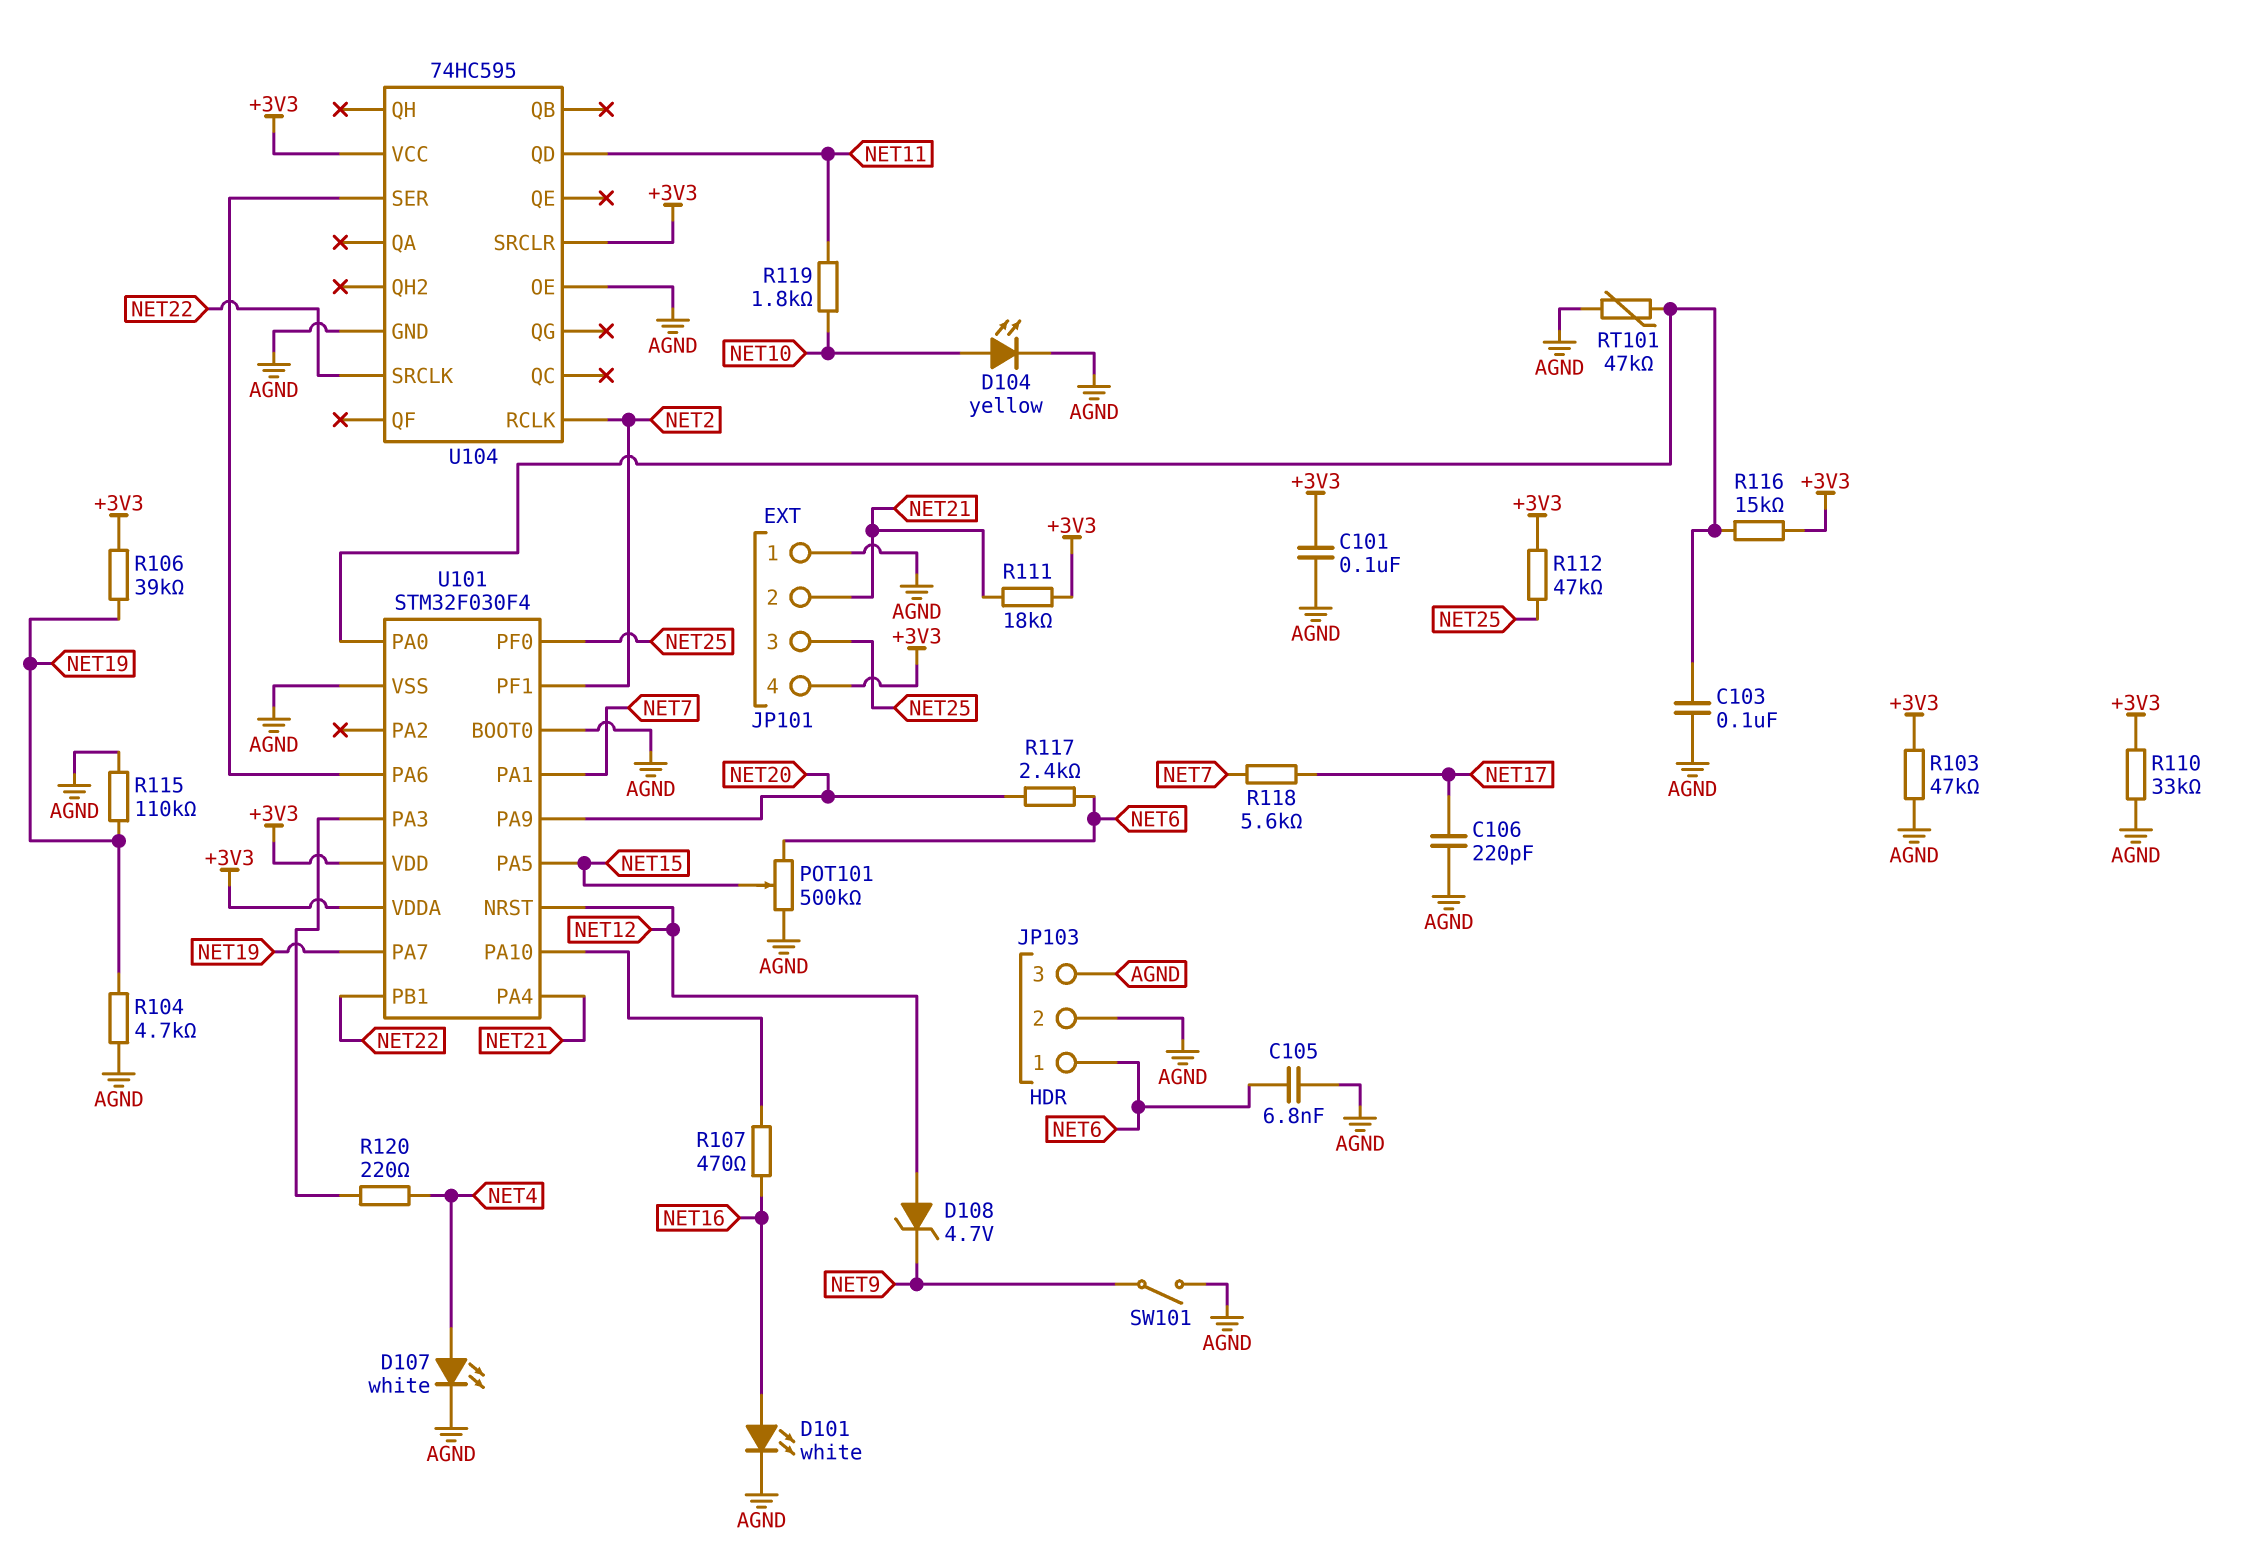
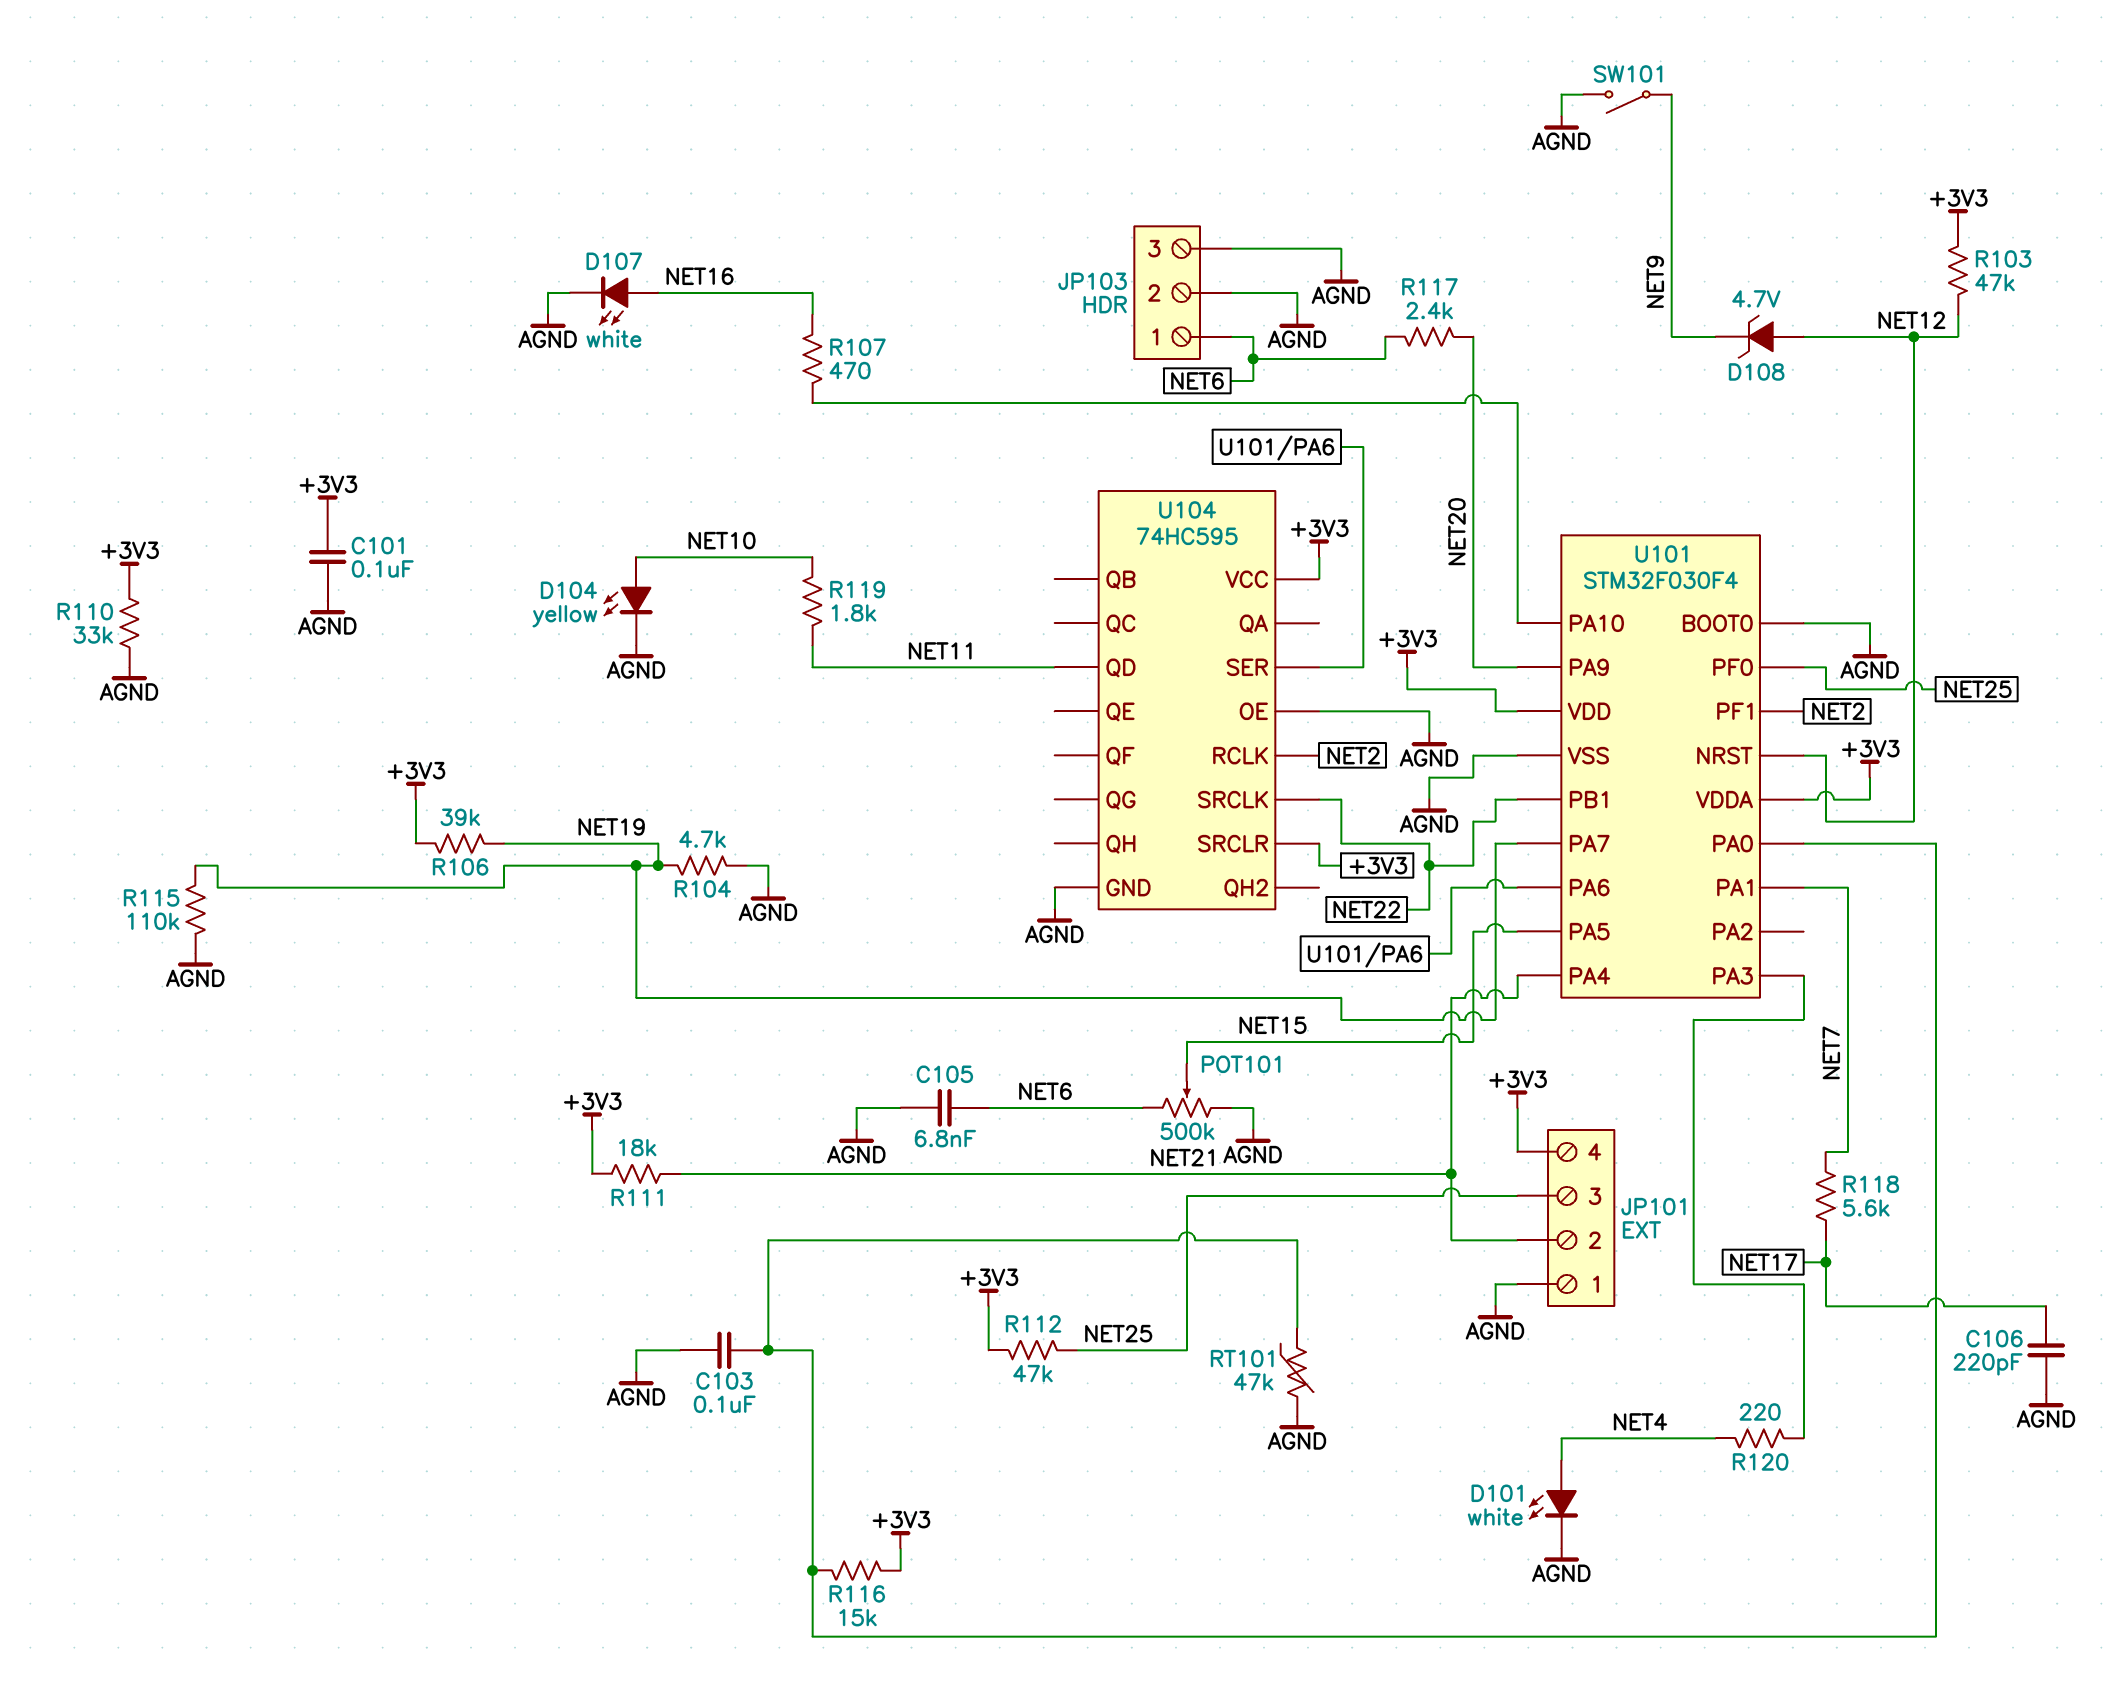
D101: LED white (A NET16, K AGND) -> LED white (A NET4, K AGND)
D107: LED white (A NET4, K AGND) -> LED white (A NET16, K AGND)
R103: 47k (+3V3, AGND) -> 47k (+3V3, NET12)

